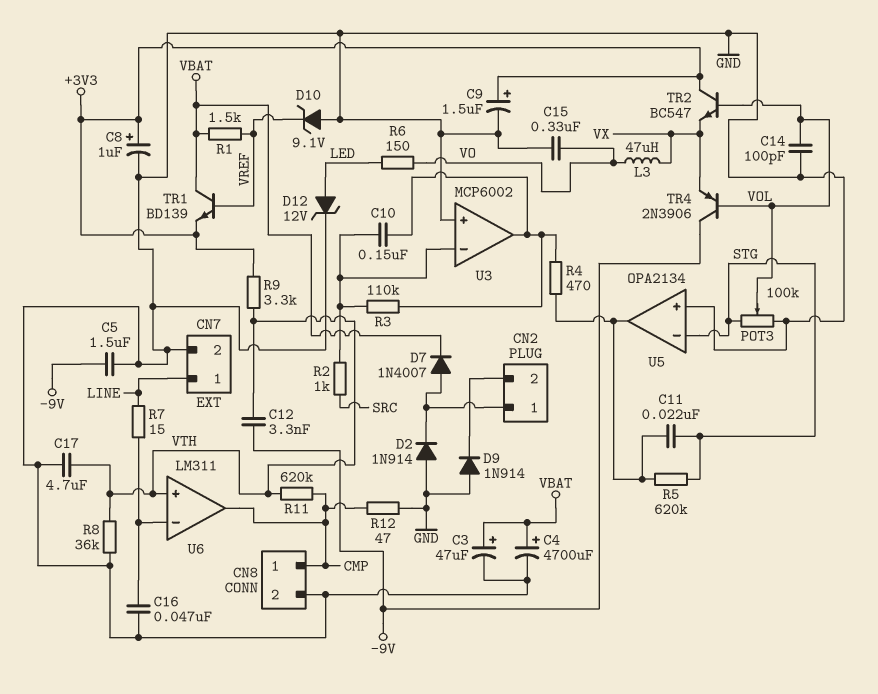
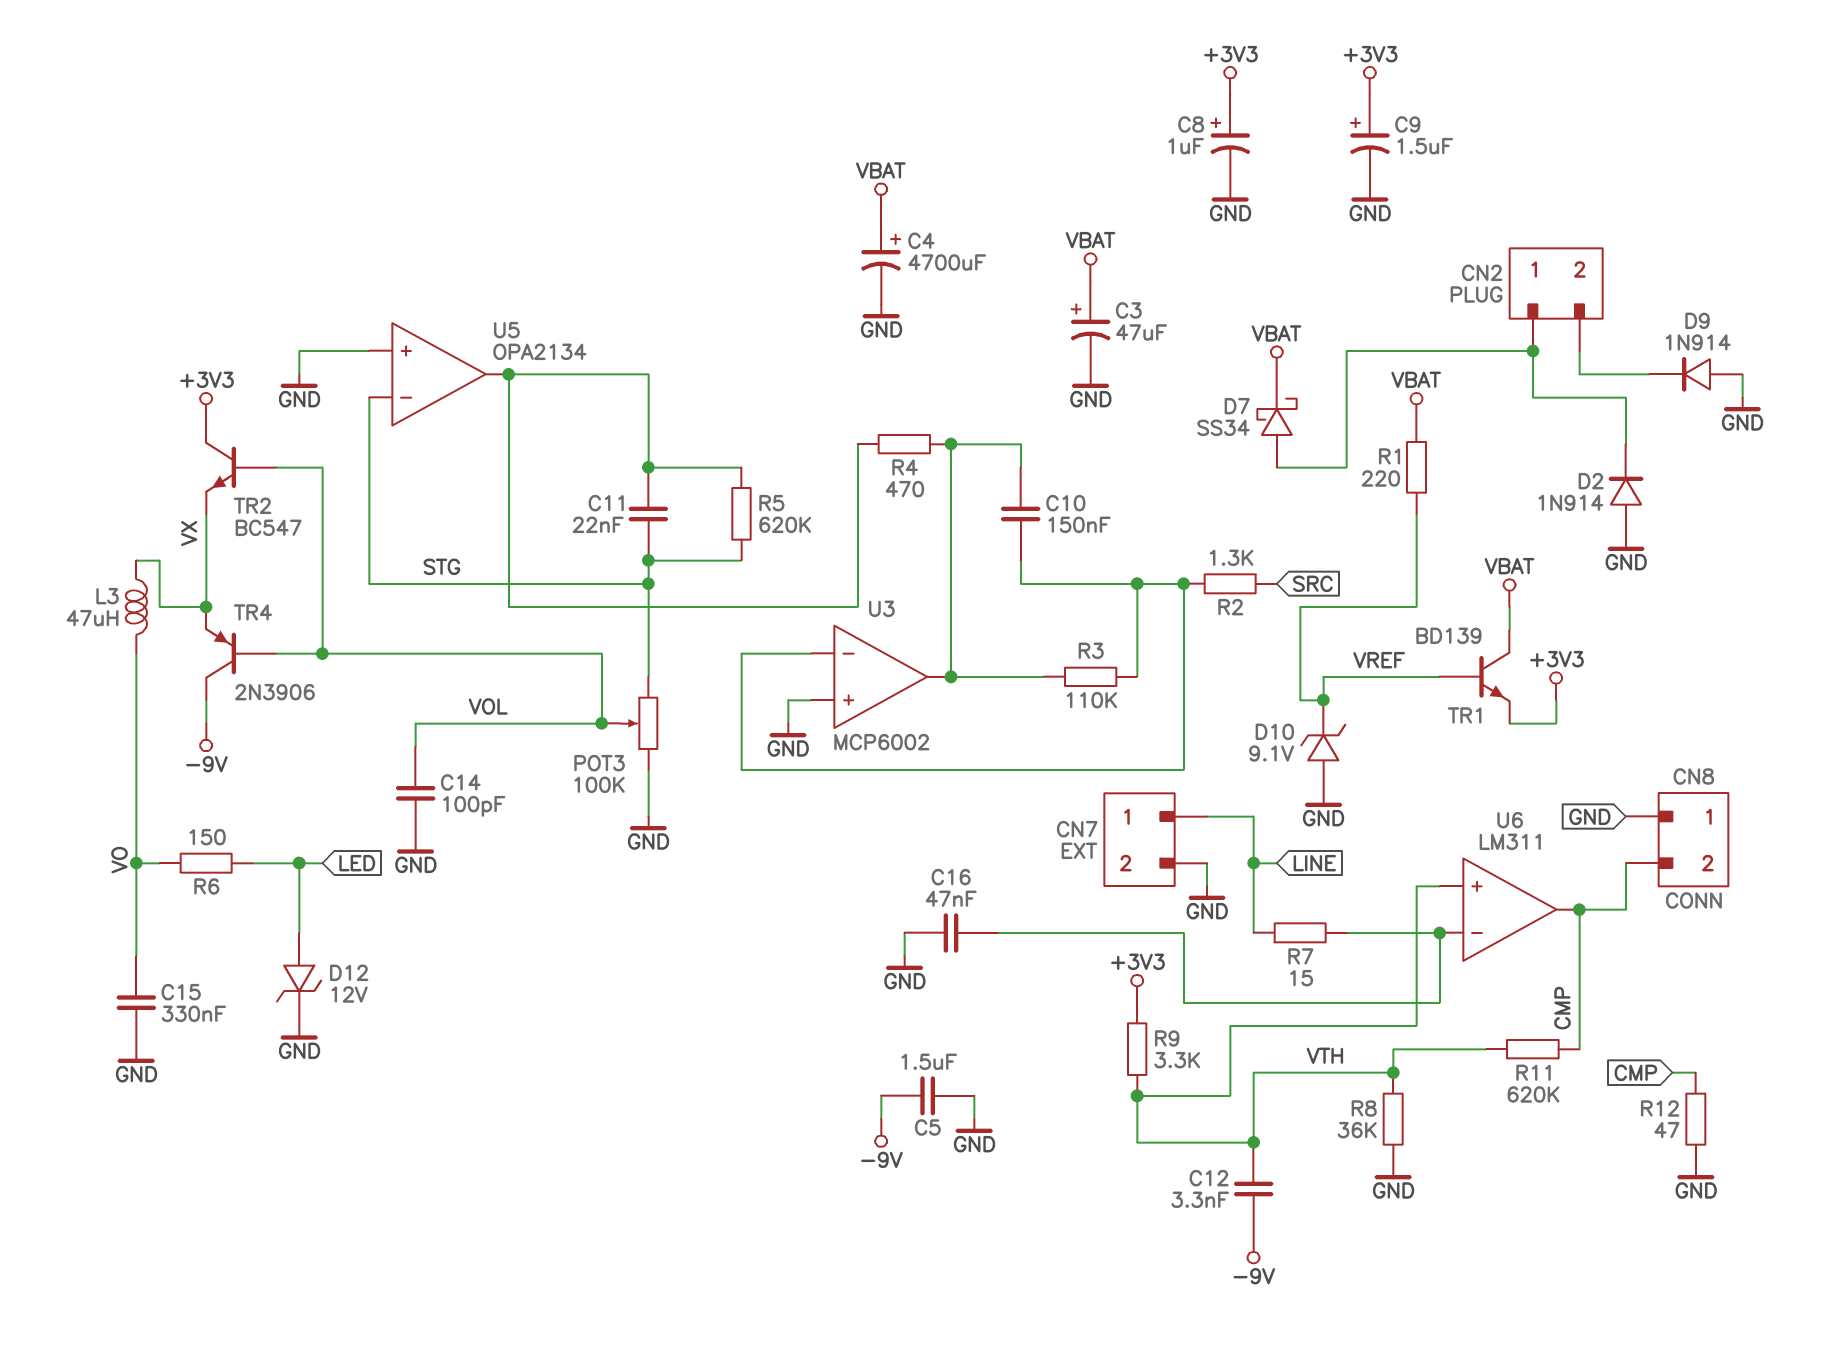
C17: 4.7uF (GND, VTH) -> none
CN8 pin 1: CMP -> GND
CN8 pin 2: GND -> CMP
D7: diode 1N4007 (A CN2/1, K VBAT) -> schottky SS34 (A CN2/1, K VBAT)
R1: 1.5k (VBAT, VREF) -> 220 (VBAT, VREF)
R2: 1k (SRC, U3/in-) -> 1.3k (SRC, U3/in-)

